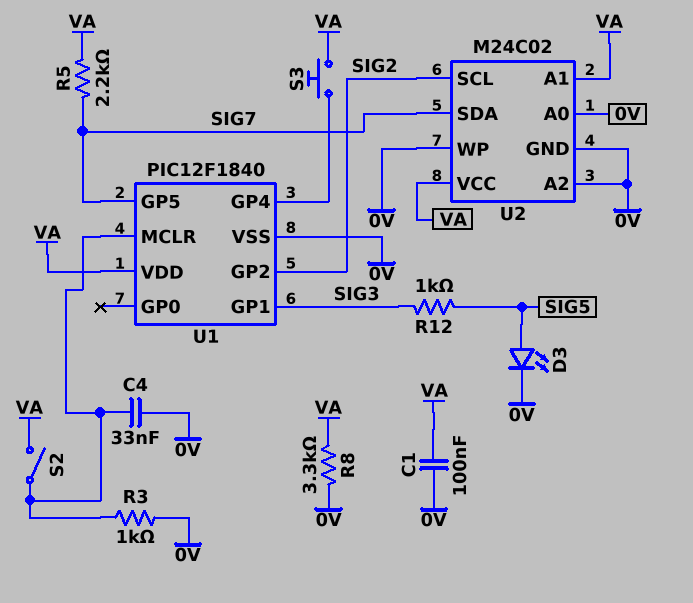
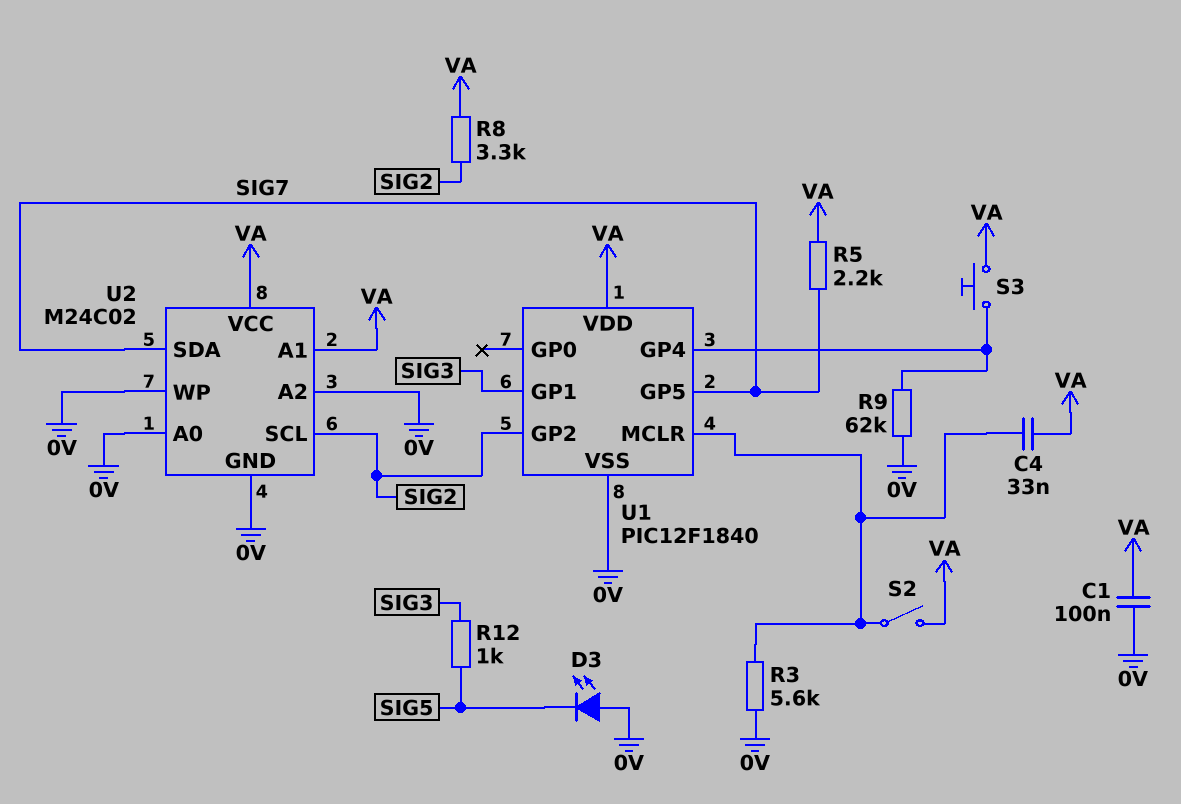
C4: 33nF (0V, U1/MCLR) -> 33nF (U1/MCLR, VA)
D3: LED (A SIG5, K 0V) -> LED (A 0V, K SIG5)
R3: 1k (0V, U1/MCLR) -> 5.6k (0V, U1/MCLR)
R8: 3.3k (0V, VA) -> 3.3k (SIG2, VA)
R9: none -> 62k (0V, U1/GP4)

